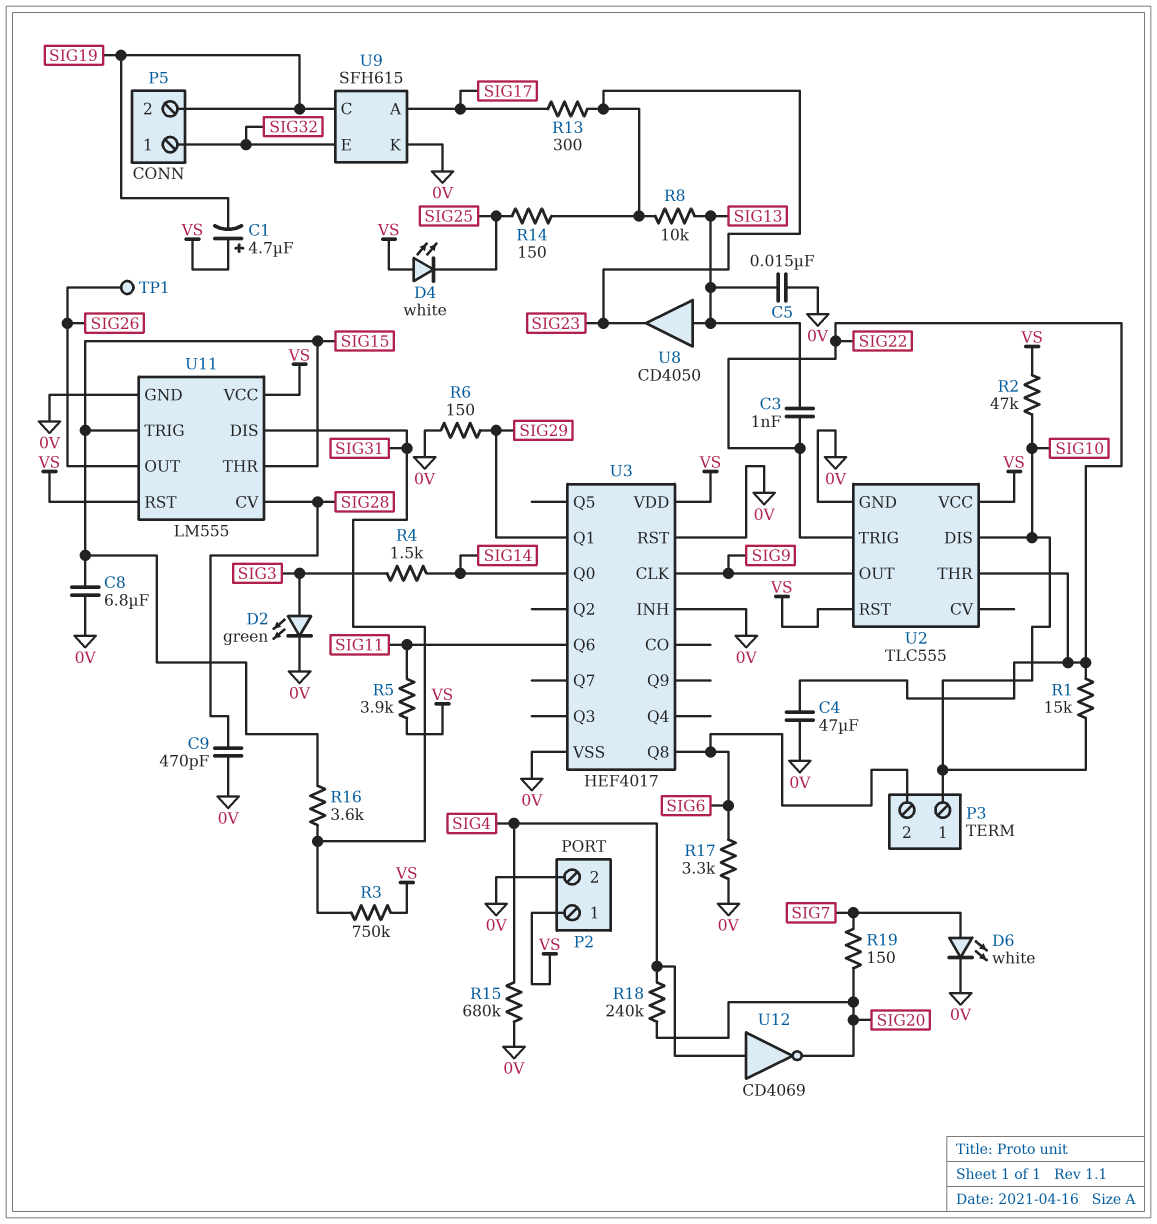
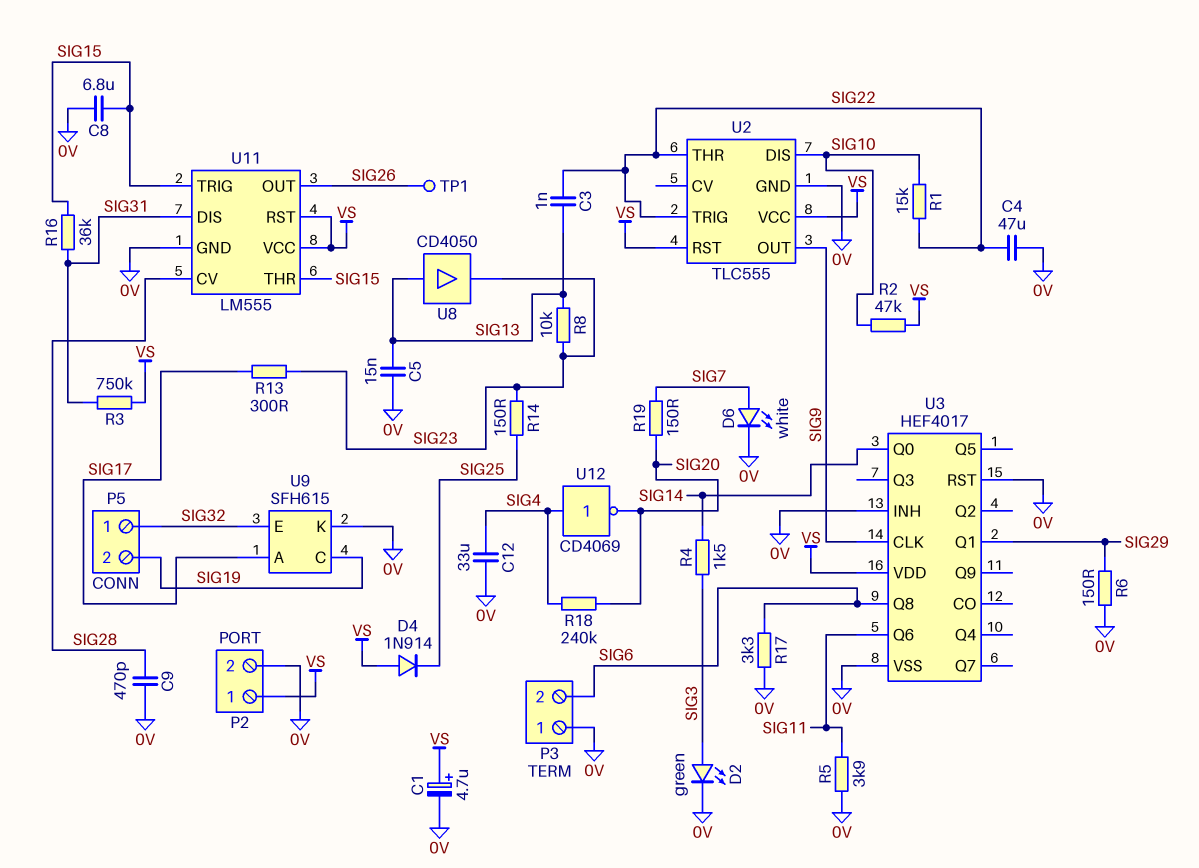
C1: 4.7uF (plus VS, minus SIG19) -> 4.7uF (plus VS, minus 0V)
C12: none -> 33uF (0V, SIG4)
D4: LED white (A VS, K SIG25) -> diode 1N914 (A VS, K SIG25)
P3 pin 1: SIG10 -> 0V
R5: 3.9k (SIG11, VS) -> 3.9k (0V, SIG11)
R15: 680k (0V, SIG4) -> none
R16: 3.6k (SIG15, SIG31) -> 36k (SIG15, SIG31)

